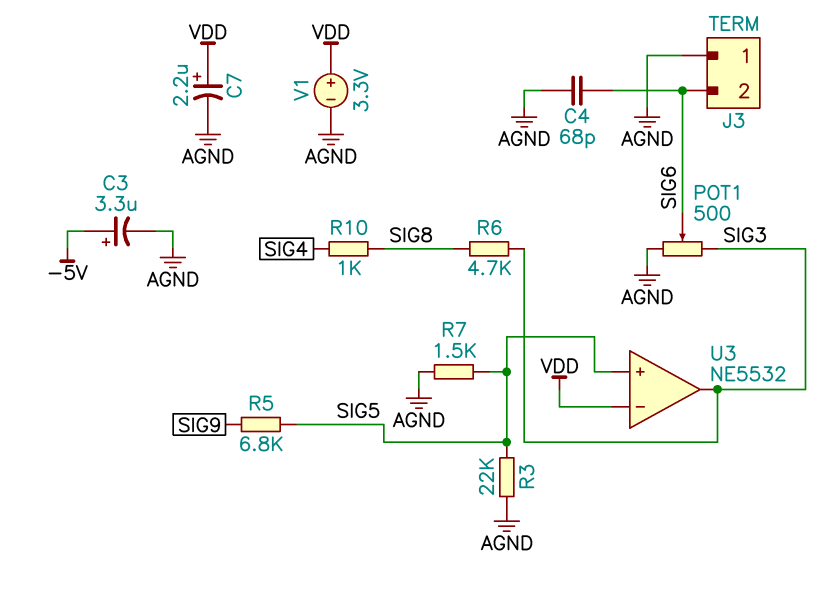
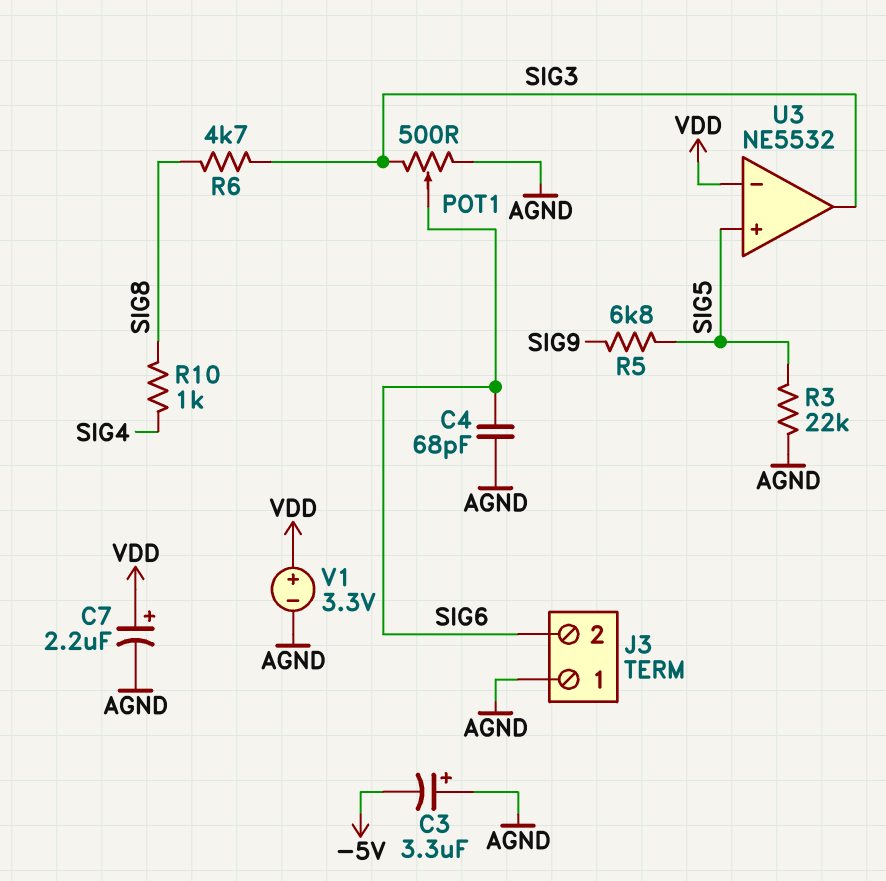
C3: 3.3uF (plus -5V, minus AGND) -> 3.3uF (plus AGND, minus -5V)
R7: 1.5k (AGND, SIG5) -> none

